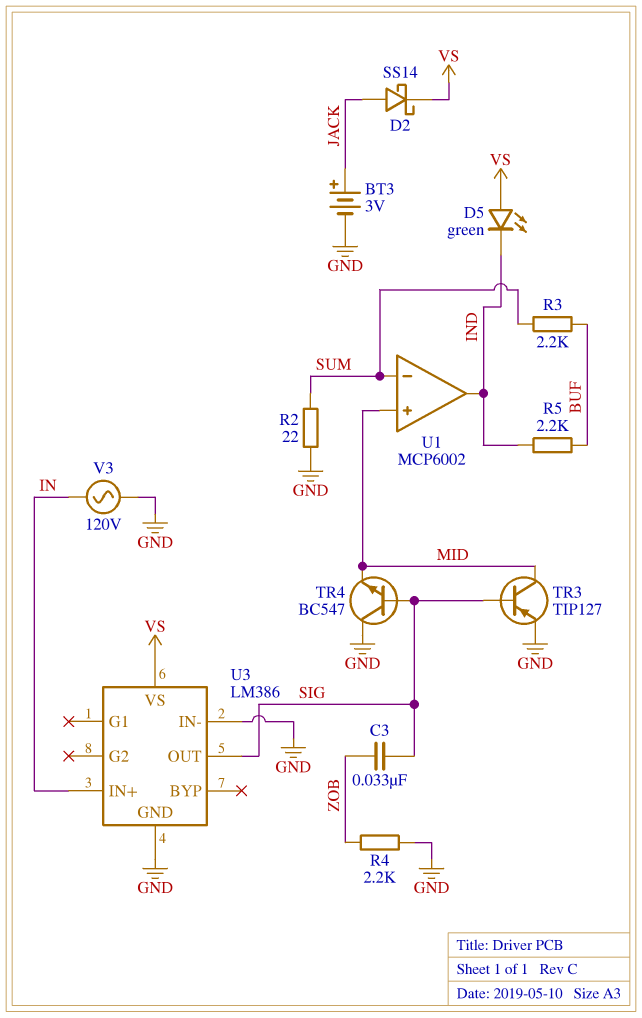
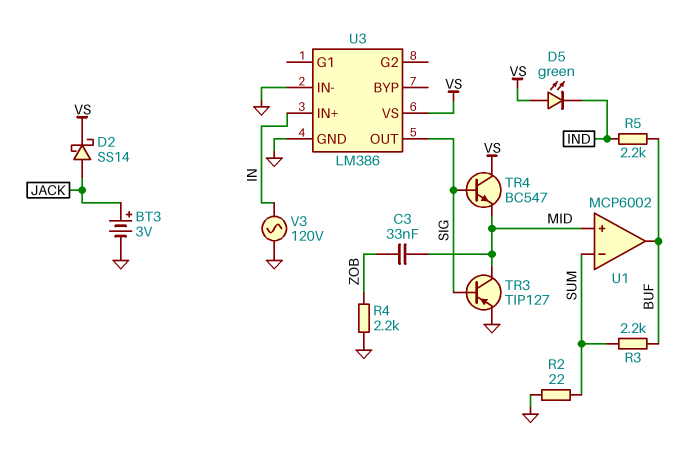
C3: 33nF (SIG, ZOB) -> 33nF (MID, ZOB)
TR4: NPN BC547 (B SIG, C GND, E MID) -> NPN BC547 (B SIG, C VS, E MID)
U1 pin out: IND -> BUF

